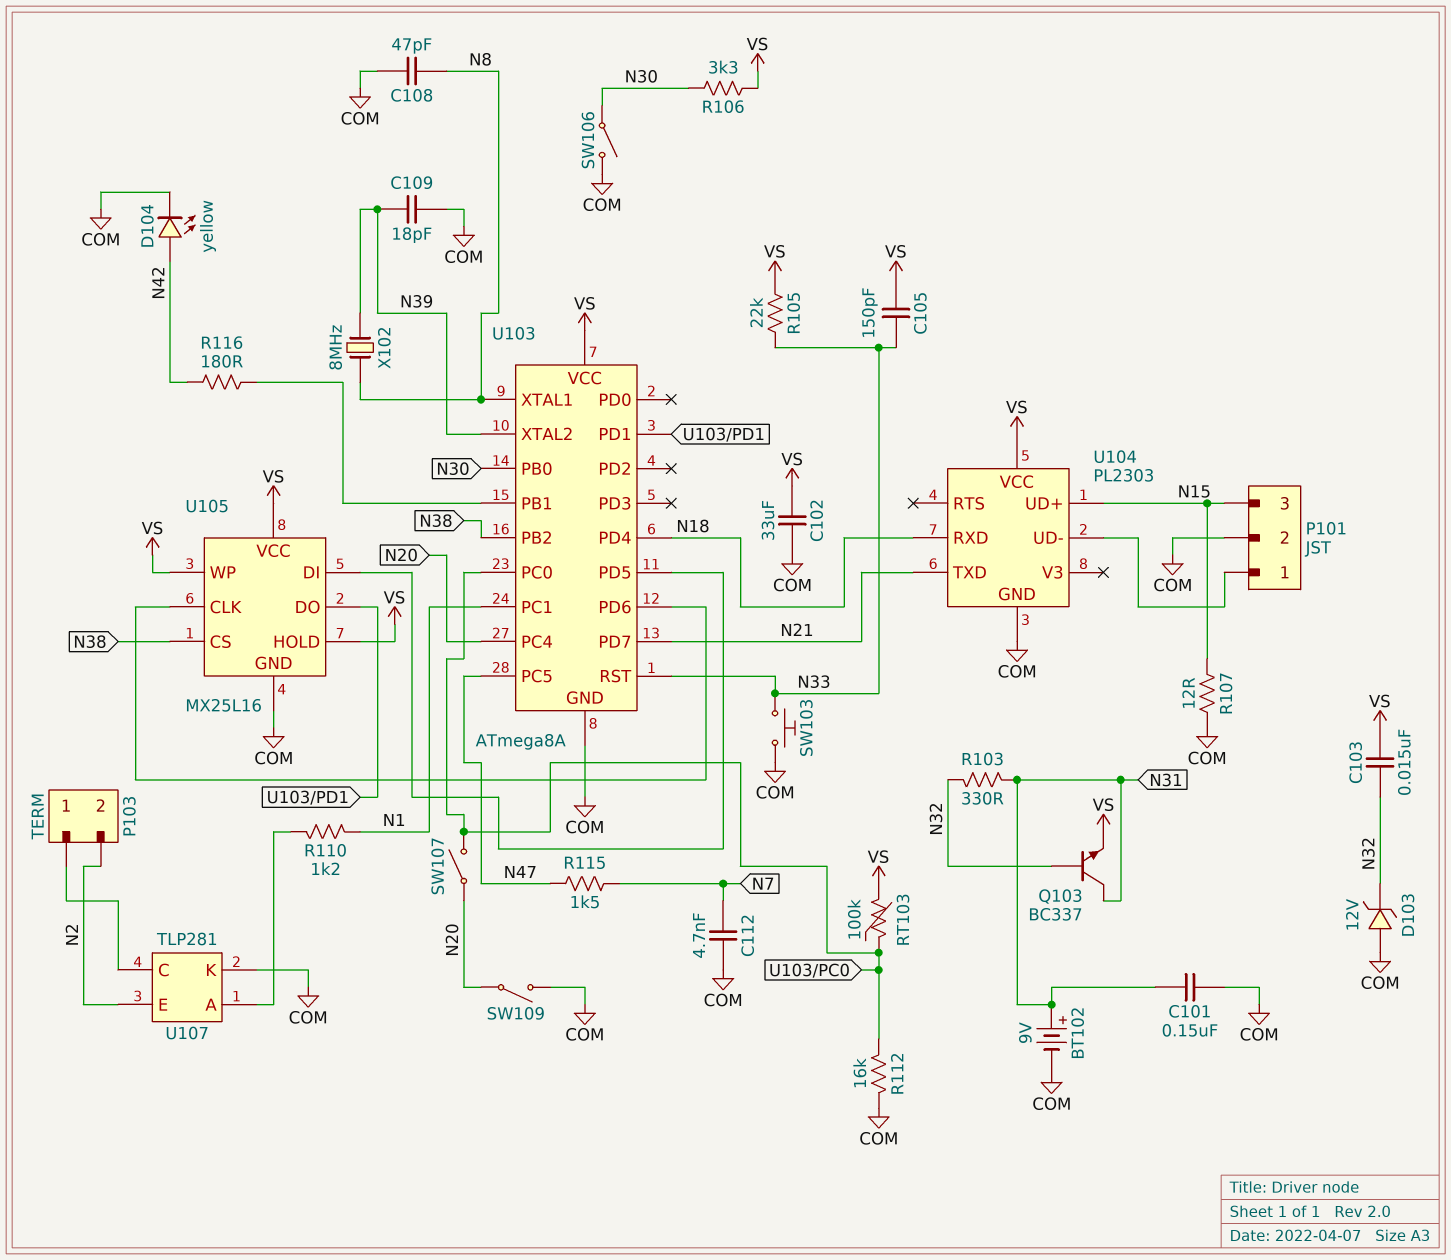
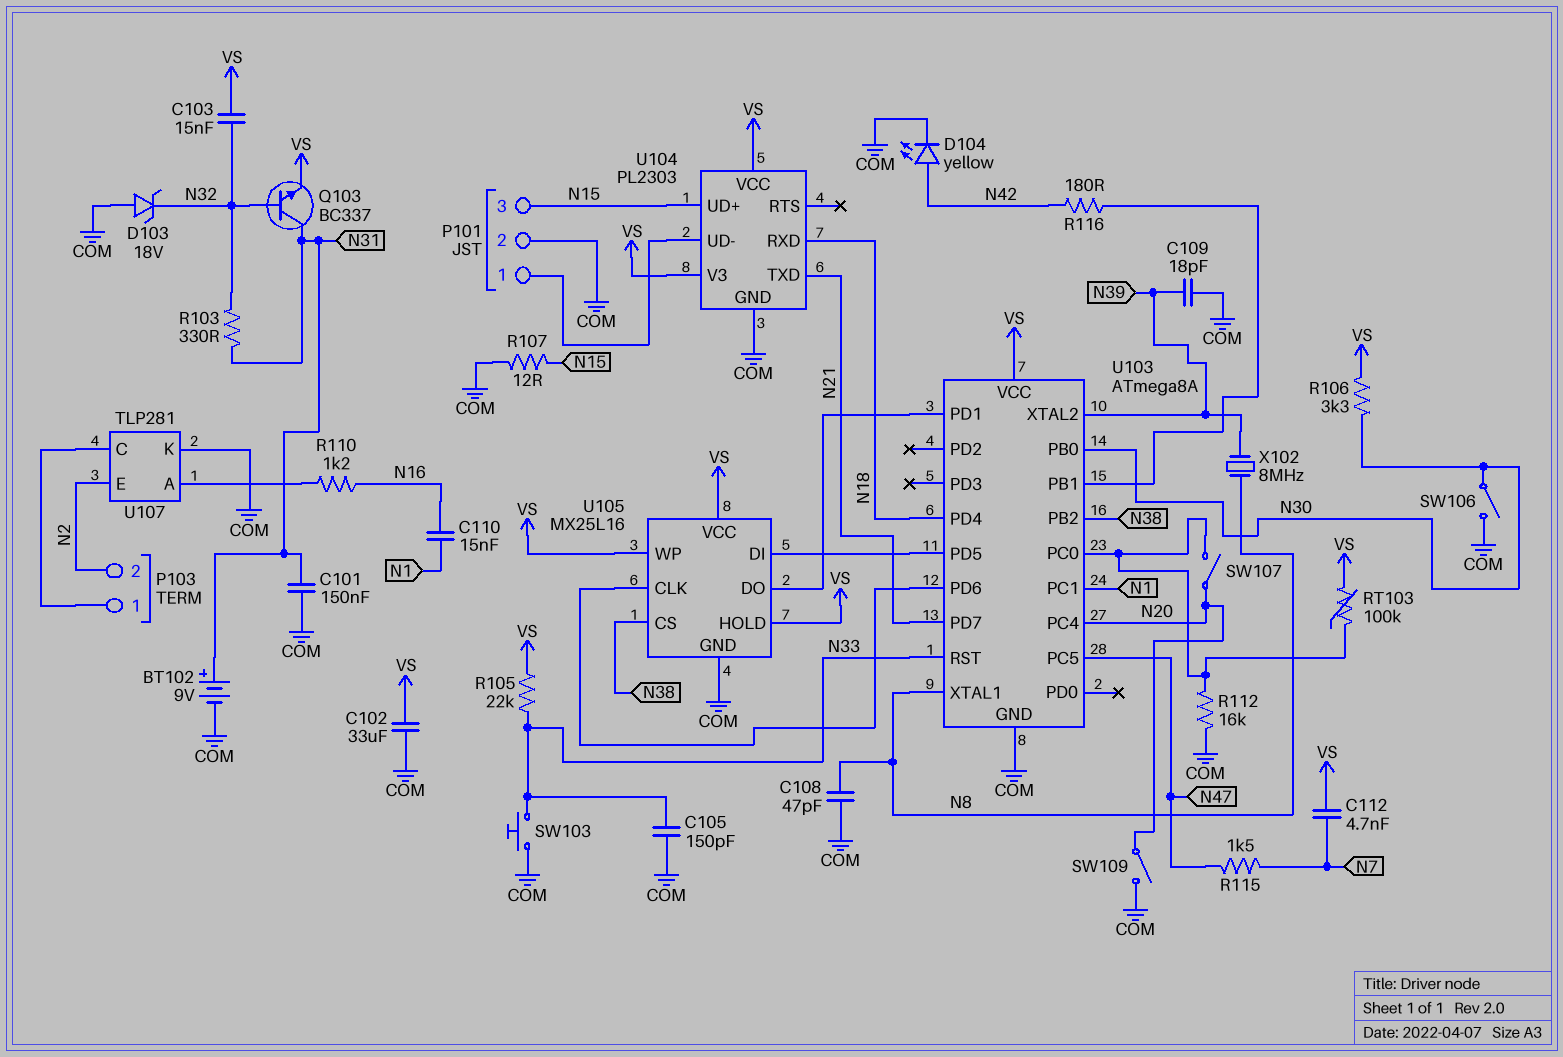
C105: 150pF (N33, VS) -> 150pF (COM, N33)
C110: none -> 15nF (N1, N16)
C112: 4.7nF (COM, N7) -> 4.7nF (N7, VS)
D103: zener 12V (A COM, K N32) -> zener 18V (A COM, K N32)
R110: 1.2k (N1, U107/A) -> 1.2k (N16, U107/A)
U104 pin V3: none -> VS

